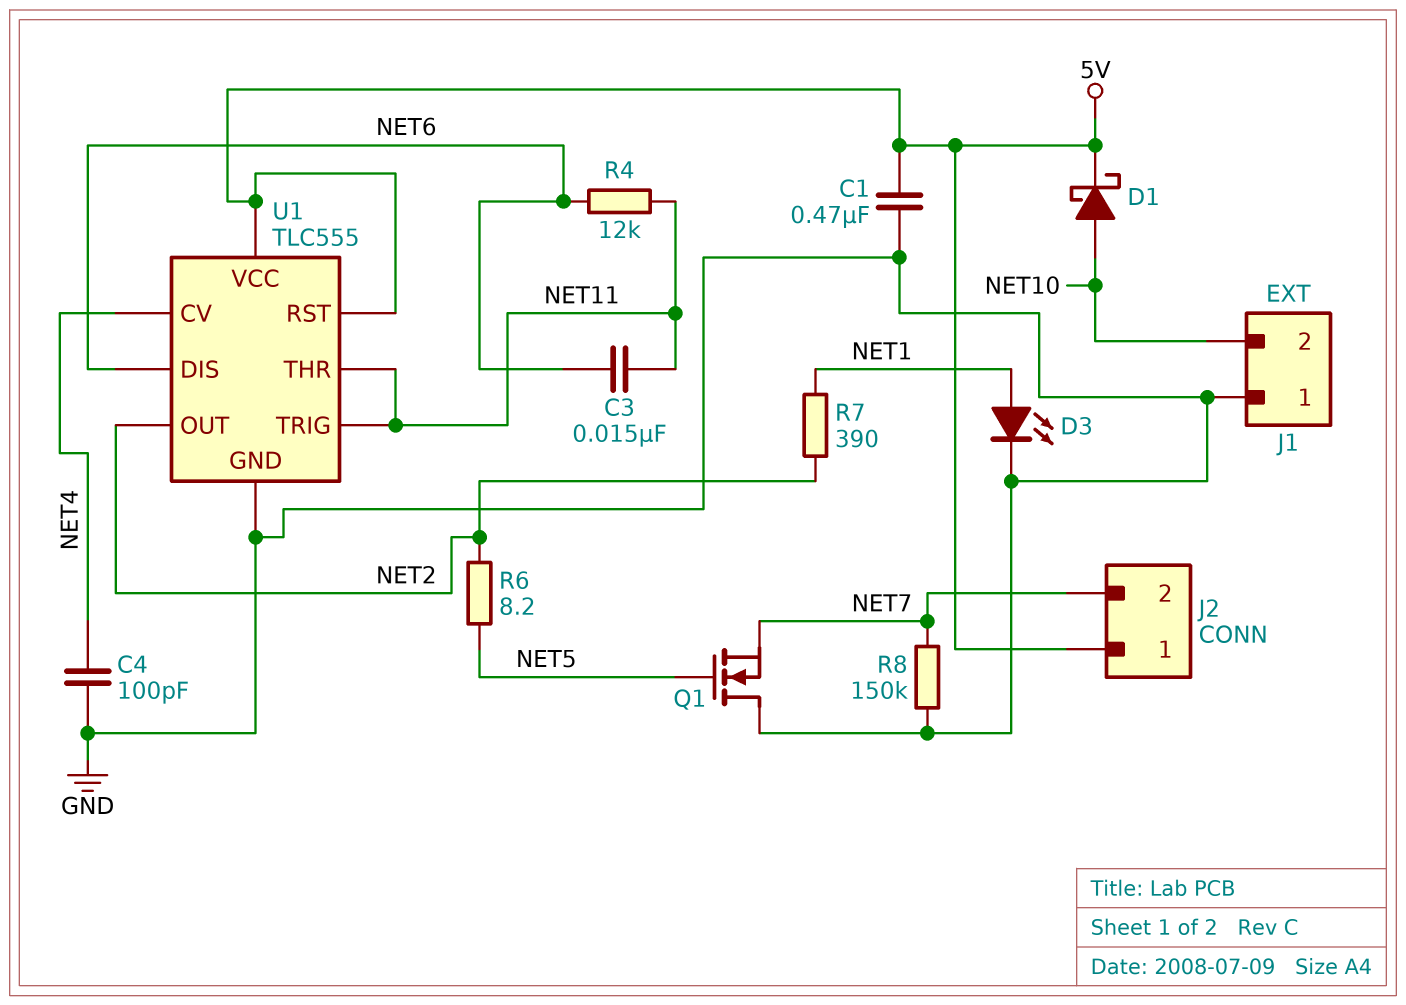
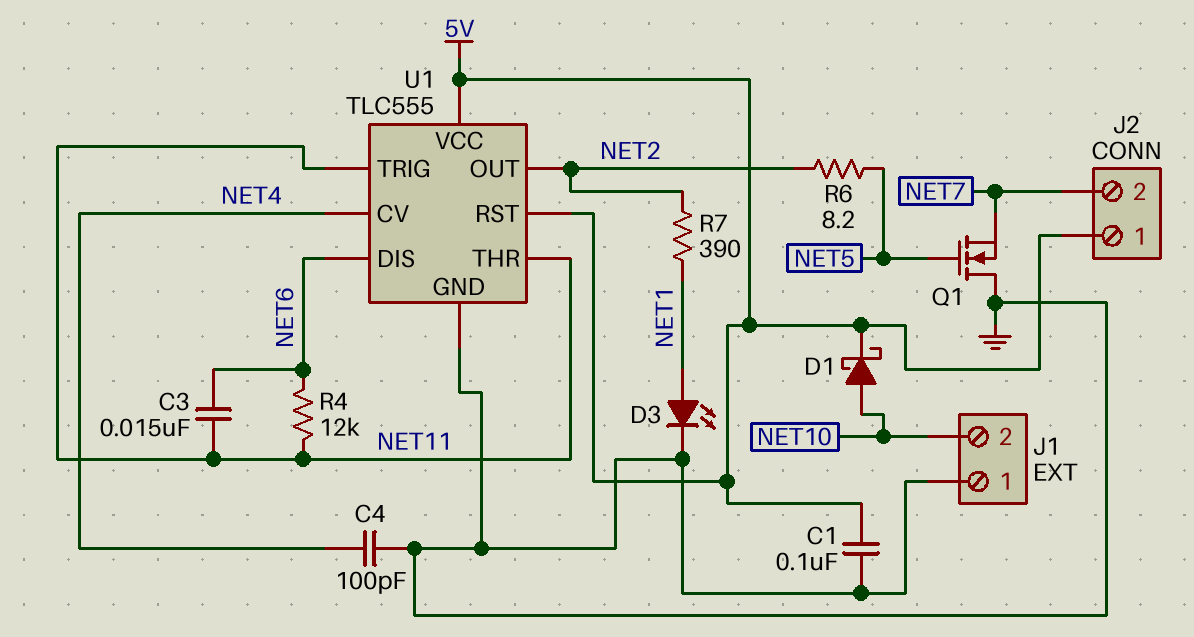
C1: 470nF (5V, GND) -> 100nF (5V, GND)
R8: 150k (GND, NET7) -> none

